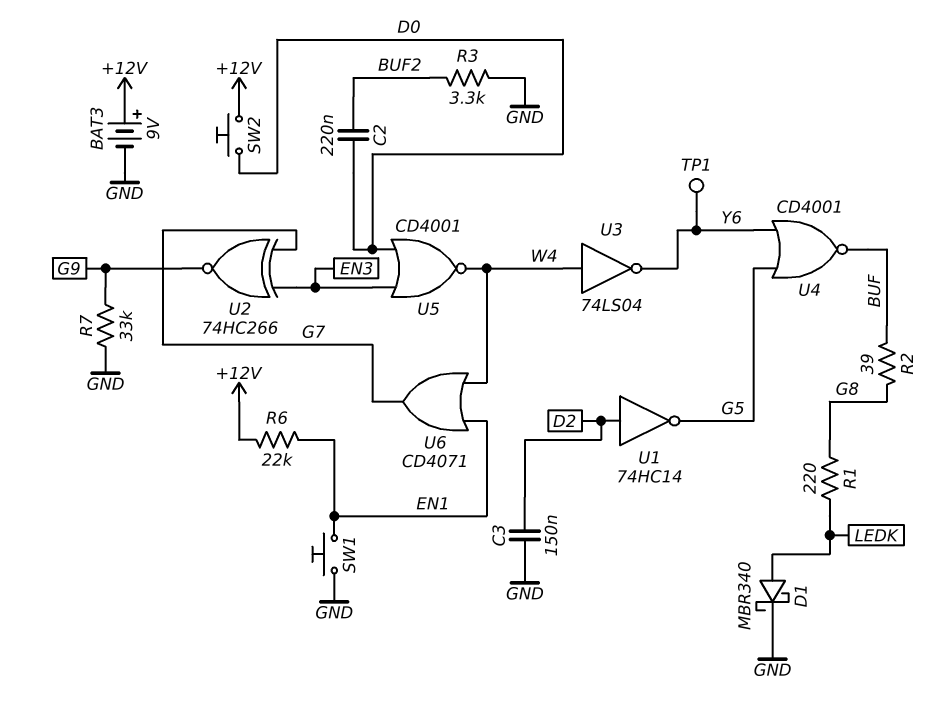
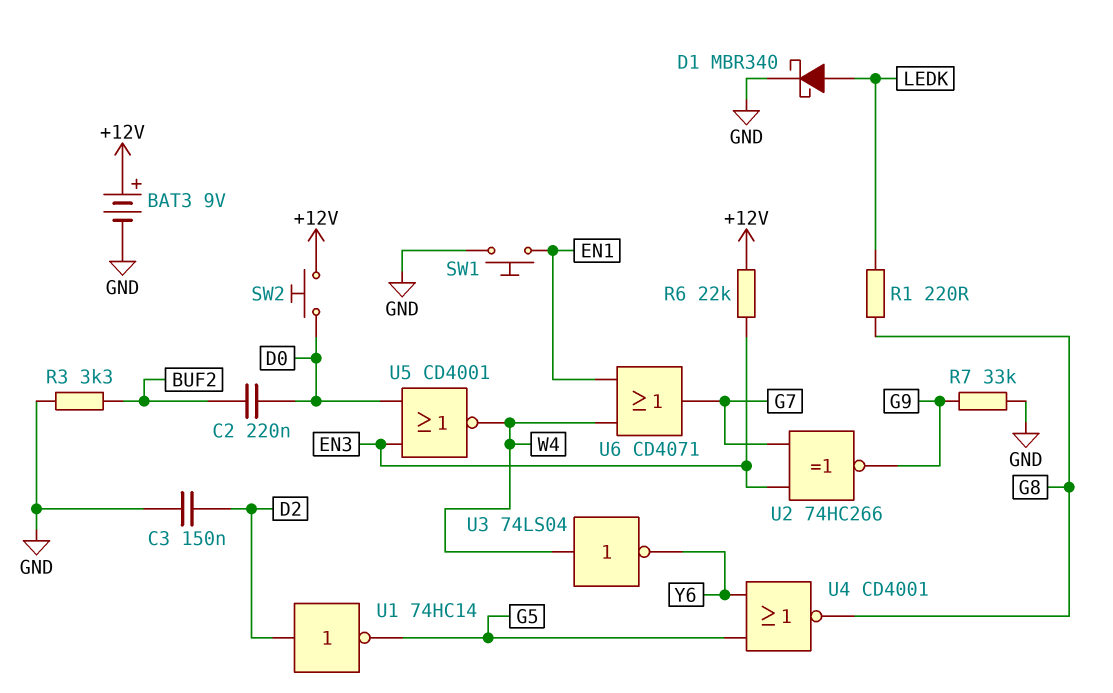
R2: 39 (BUF, G8) -> none
R6: 22k (+12V, EN1) -> 22k (+12V, EN3)
TP1: test point (Y6) -> none
U4: NOR CD4001 (in G5, in Y6, out BUF) -> NOR CD4001 (in G5, in Y6, out G8)

